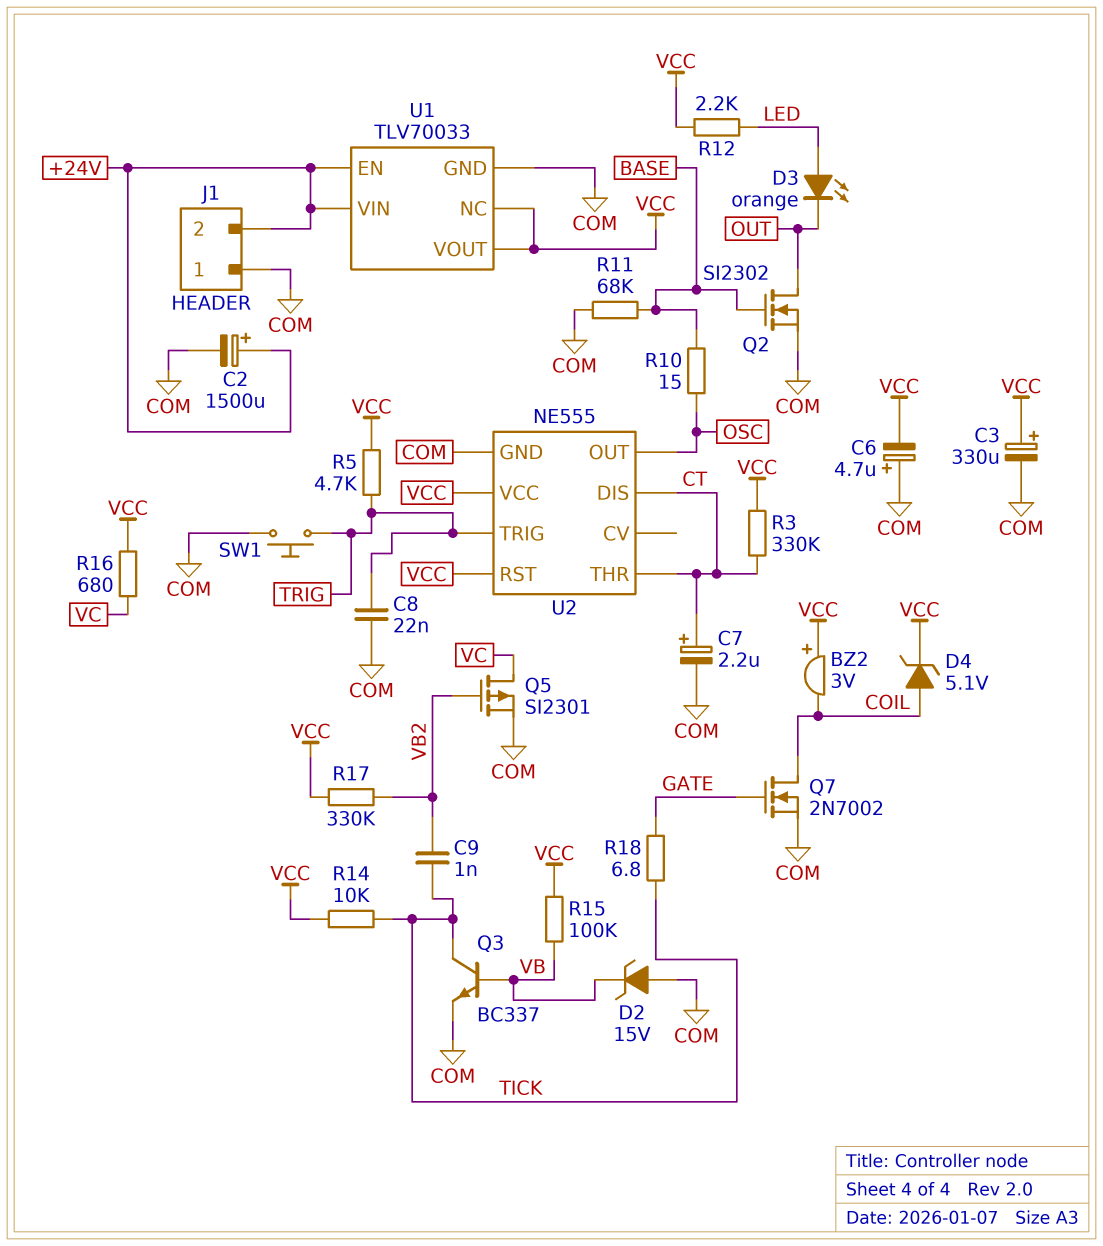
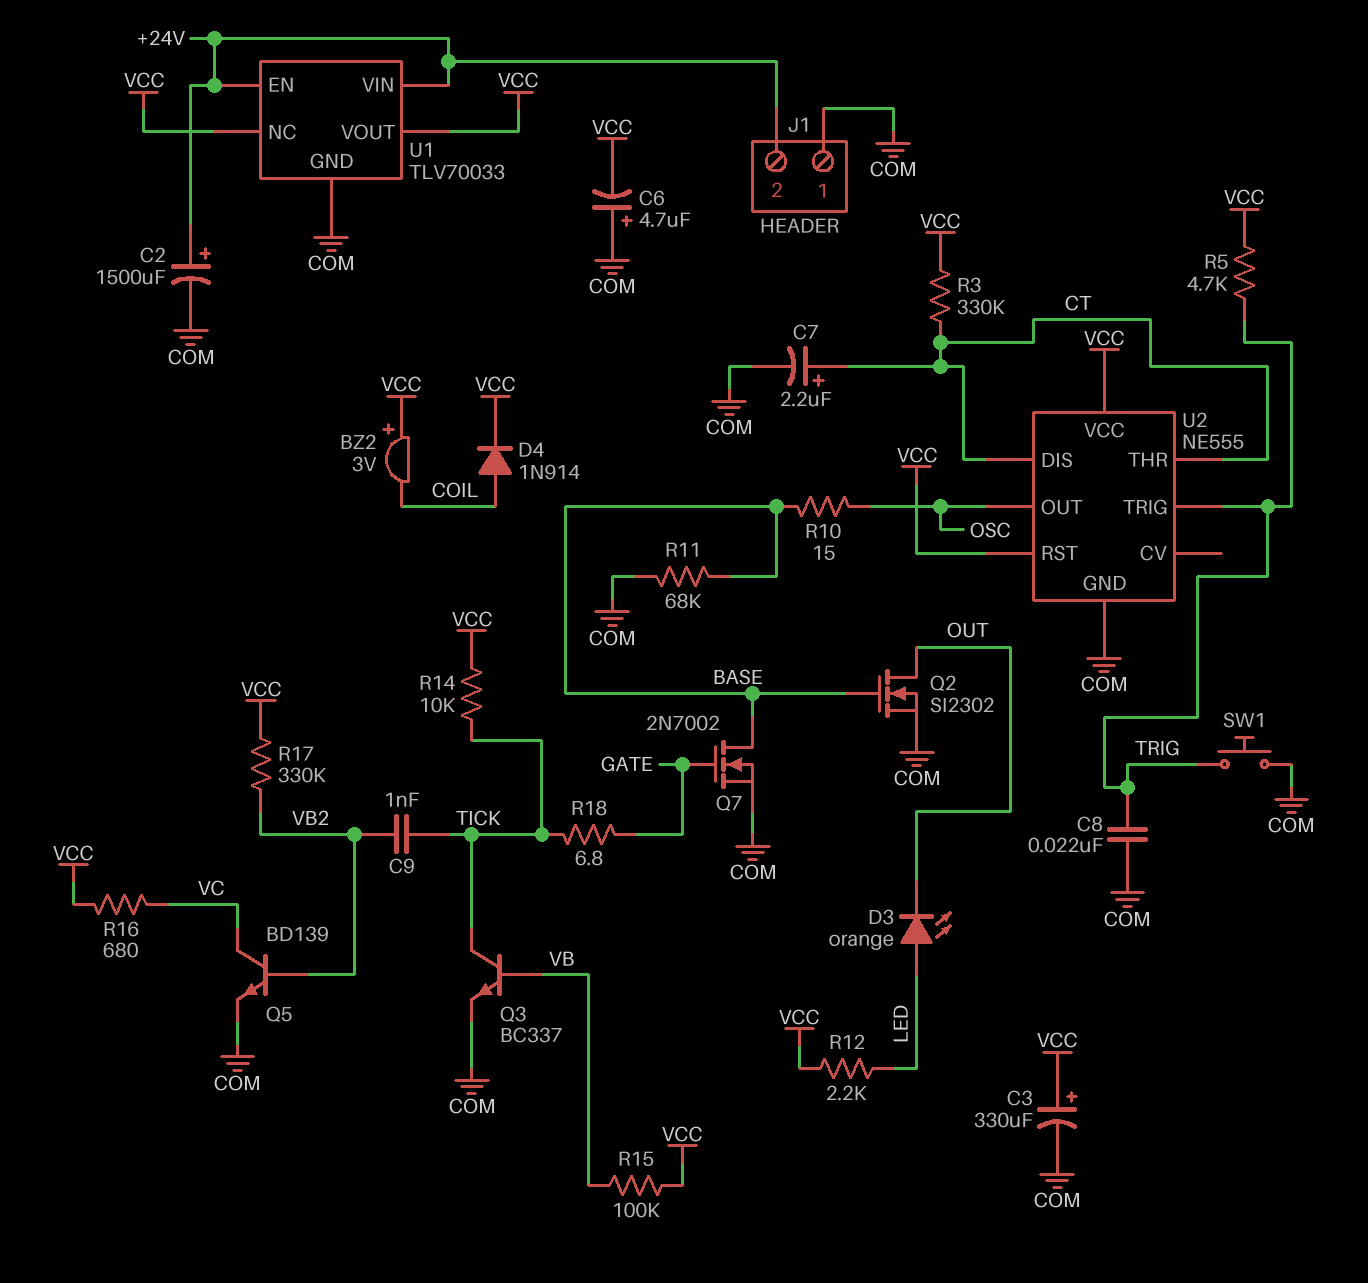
D2: zener 15V (A COM, K VB) -> none
D4: zener 5.1V (A COIL, K VCC) -> diode 1N914 (A COIL, K VCC)
Q5: PMOS SI2301 (G VB2, D VC, S COM) -> NPN BD139 (B VB2, C VC, E COM)
Q7: NMOS 2N7002 (G GATE, D COIL, S COM) -> NMOS 2N7002 (G GATE, D BASE, S COM)

